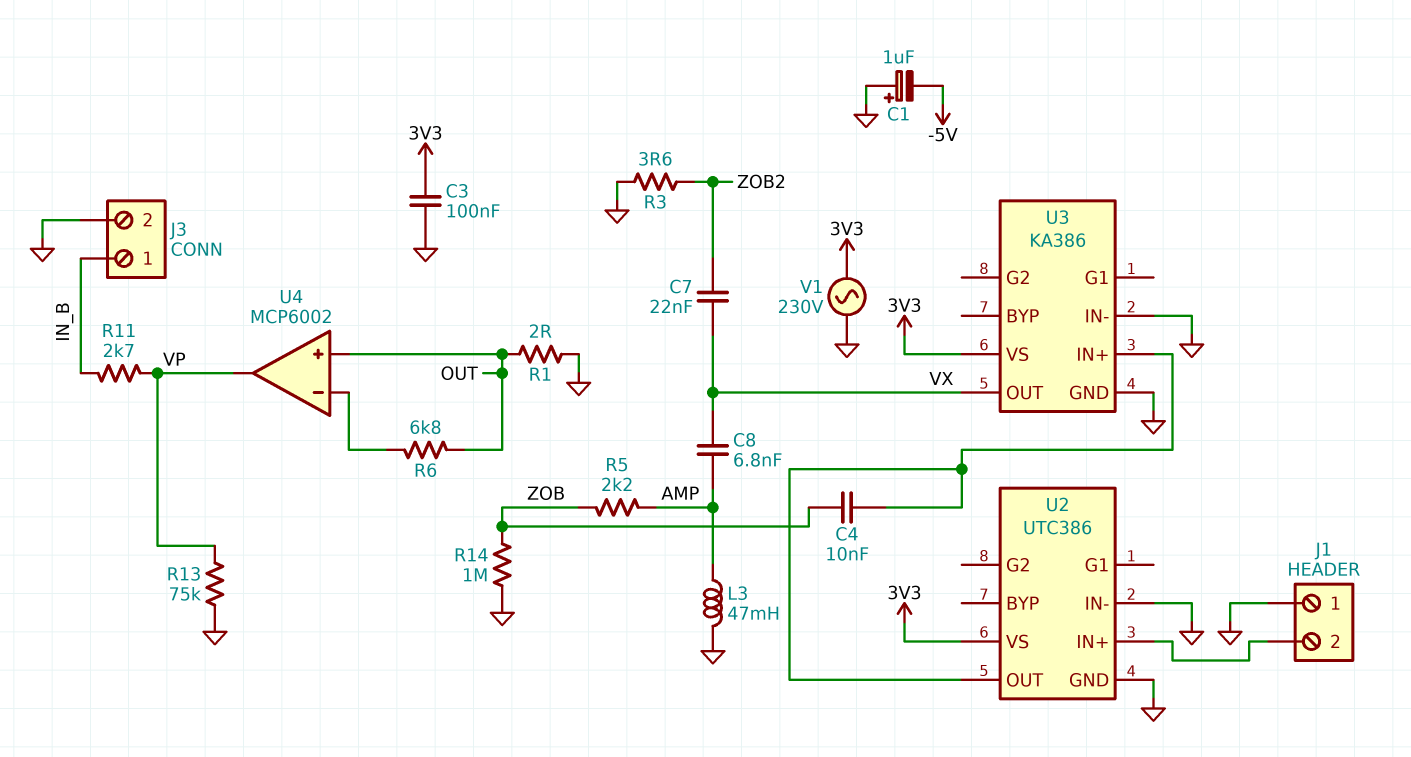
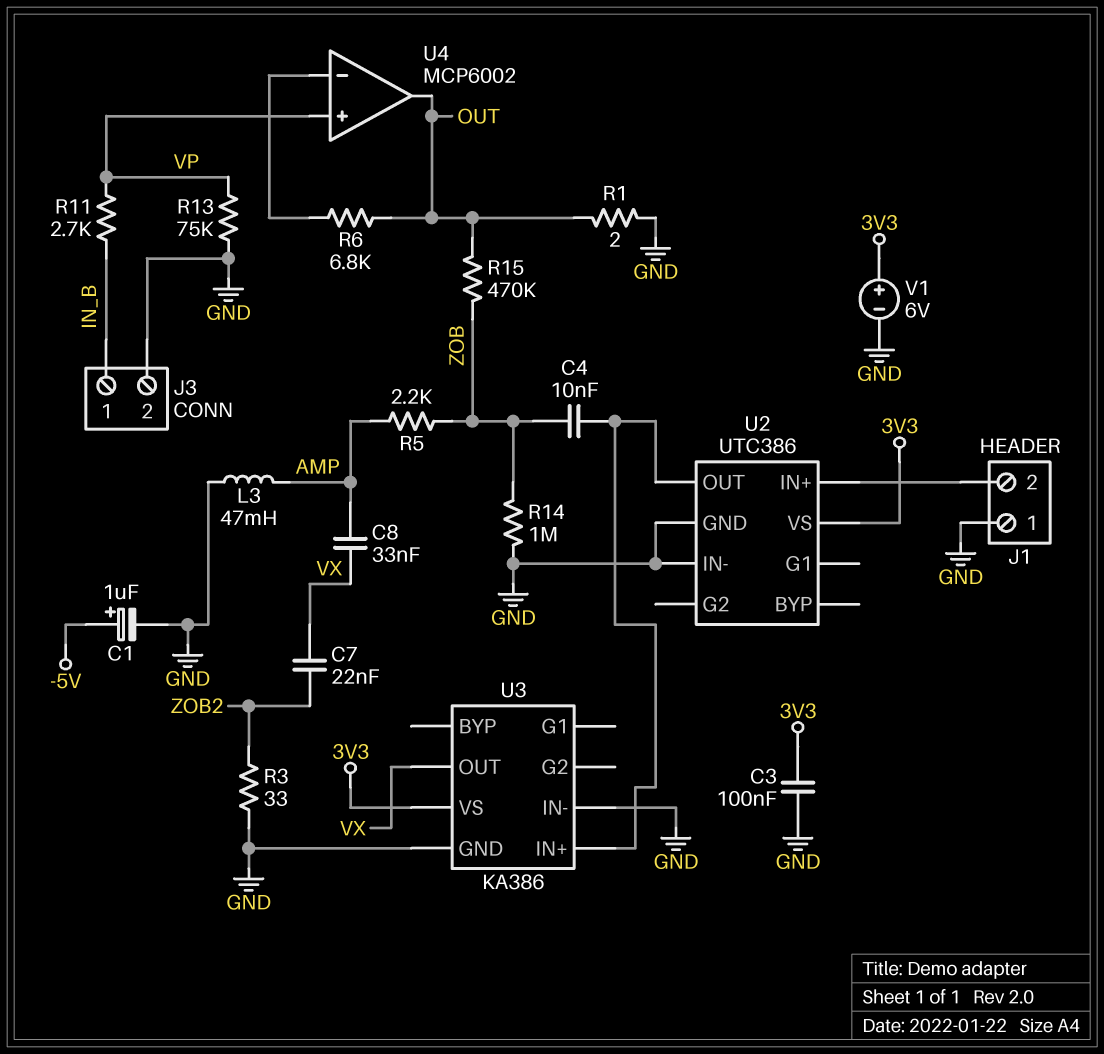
C1: 1uF (plus GND, minus -5V) -> 1uF (plus -5V, minus GND)
C8: 6.8nF (AMP, VX) -> 33nF (AMP, VX)
R3: 3.6 (GND, ZOB2) -> 33 (GND, ZOB2)
R15: none -> 470k (OUT, ZOB)
U4 pin in+: OUT -> VP
U4 pin out: VP -> OUT
V1: AC 230V (3V3, GND) -> 6V (plus 3V3, minus GND)

